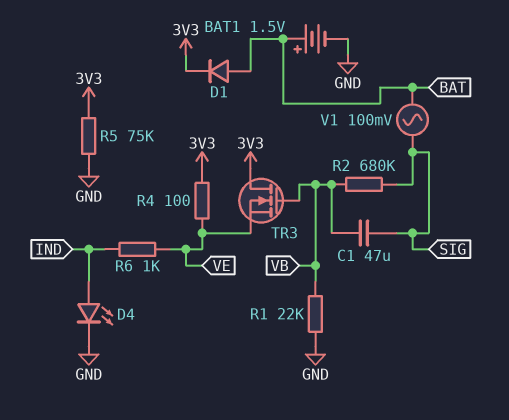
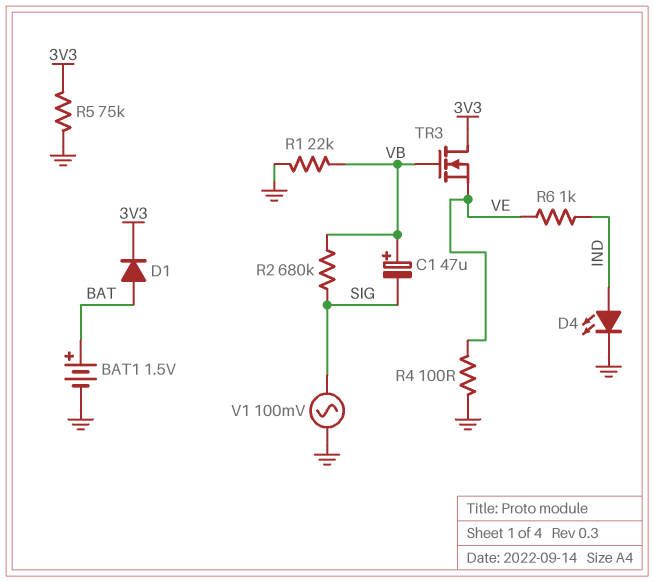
C1: 47uF (SIG, VB) -> 47uF (plus VB, minus SIG)
R4: 100 (3V3, VE) -> 100 (GND, VE)
V1: AC 100mV (BAT, SIG) -> AC 100mV (GND, SIG)

